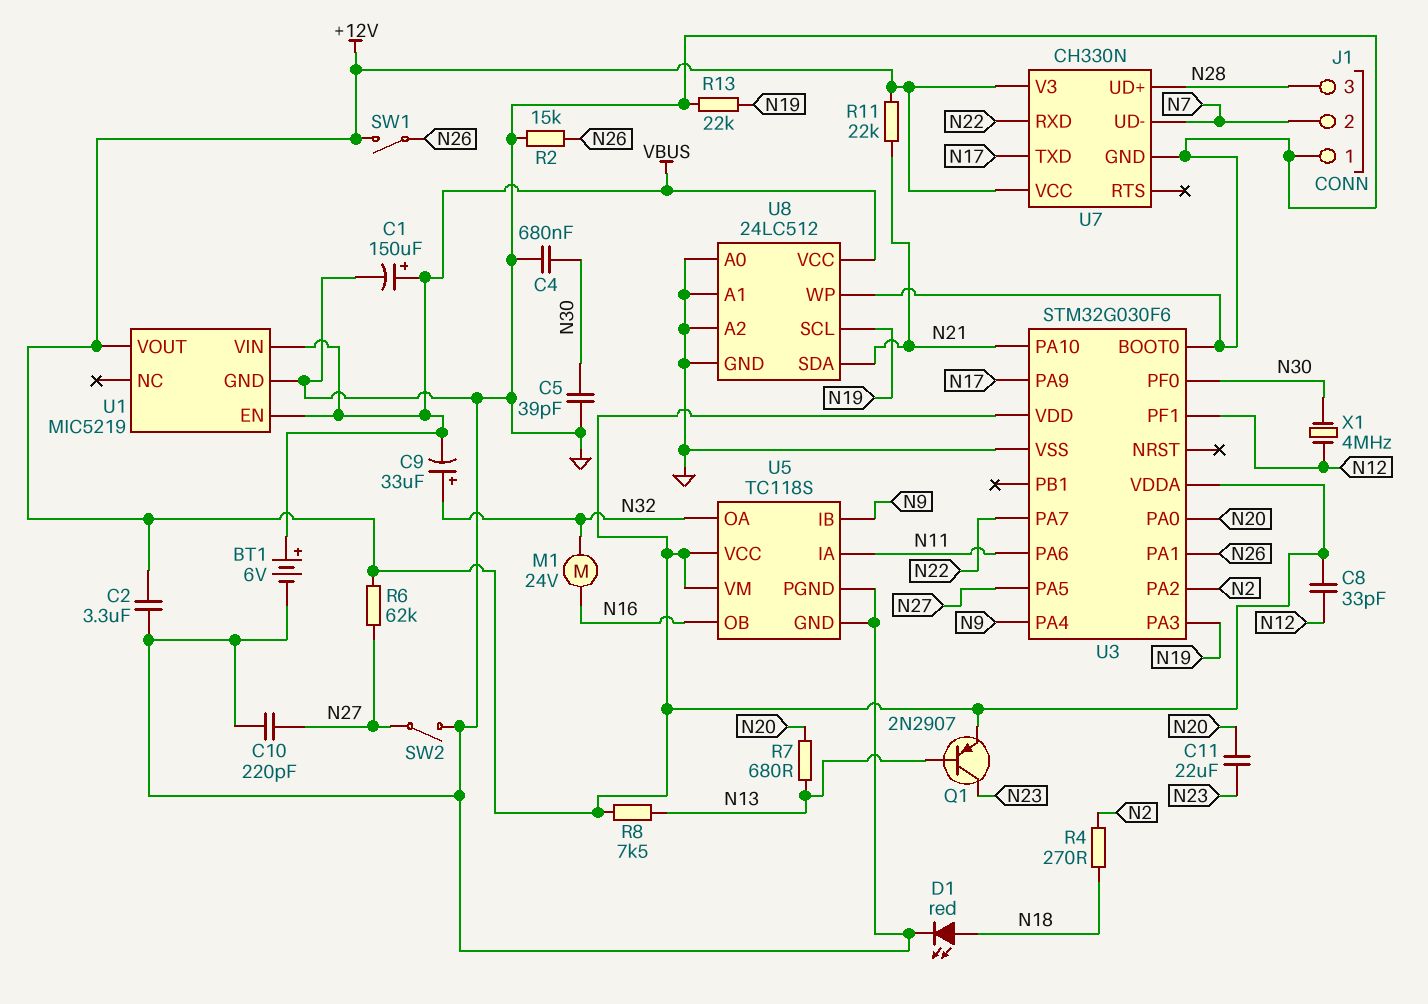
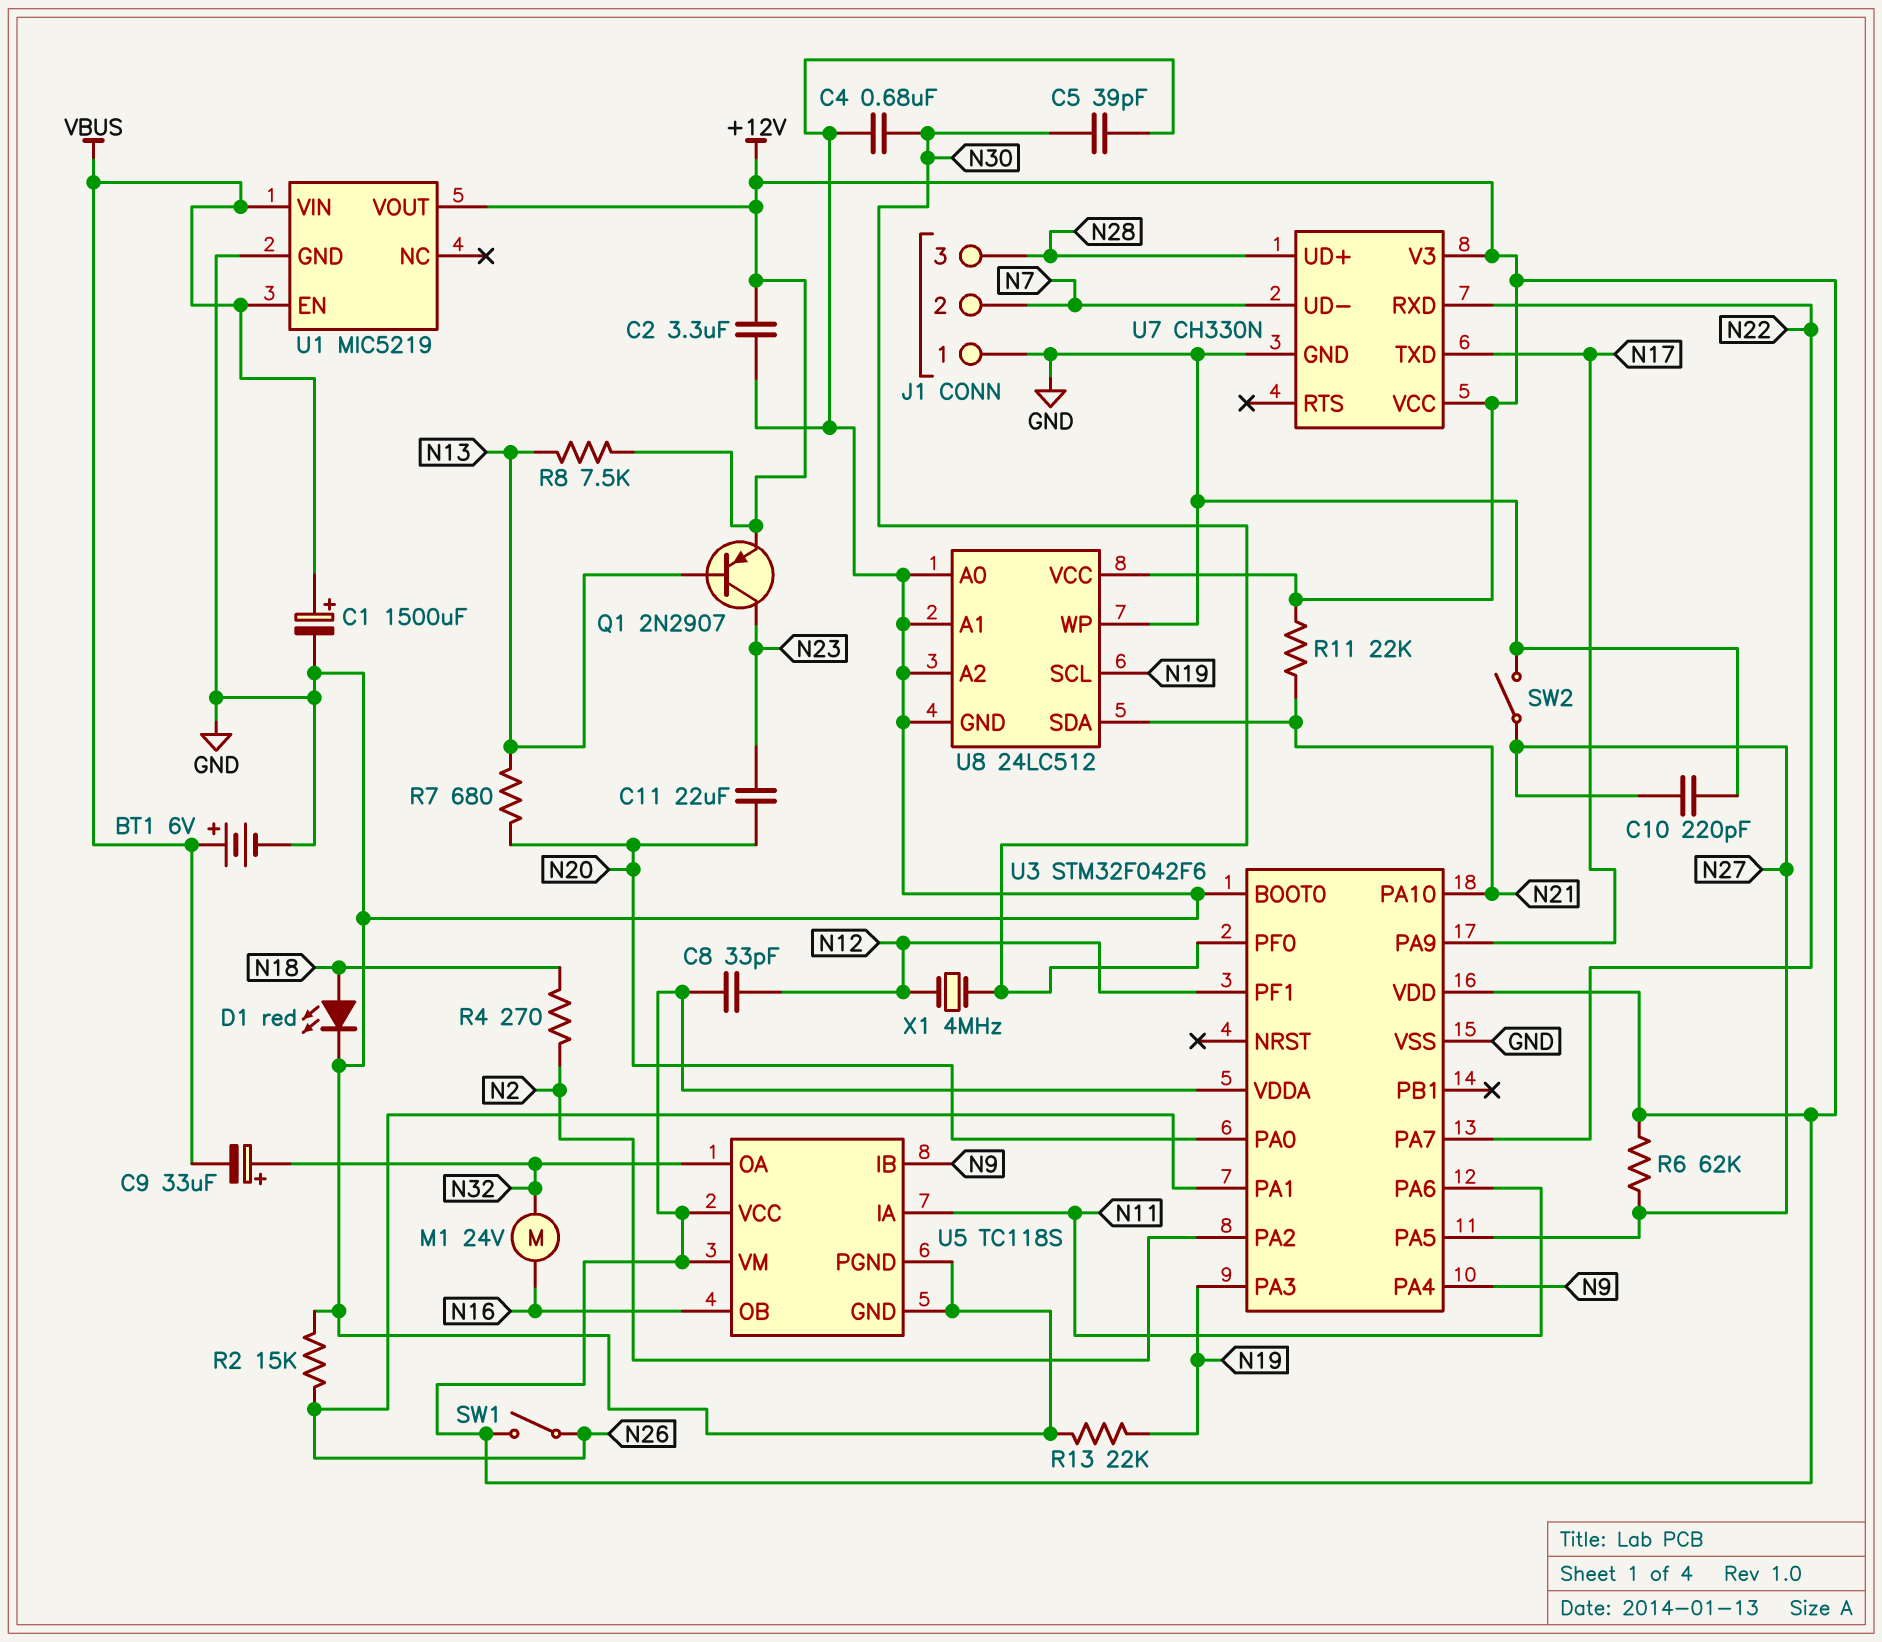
C1: 150uF (plus VBUS, minus GND) -> 1500uF (plus VBUS, minus GND)
U3: STM32G030F6 -> STM32F042F6
U8 pin VCC: VBUS -> +12V

